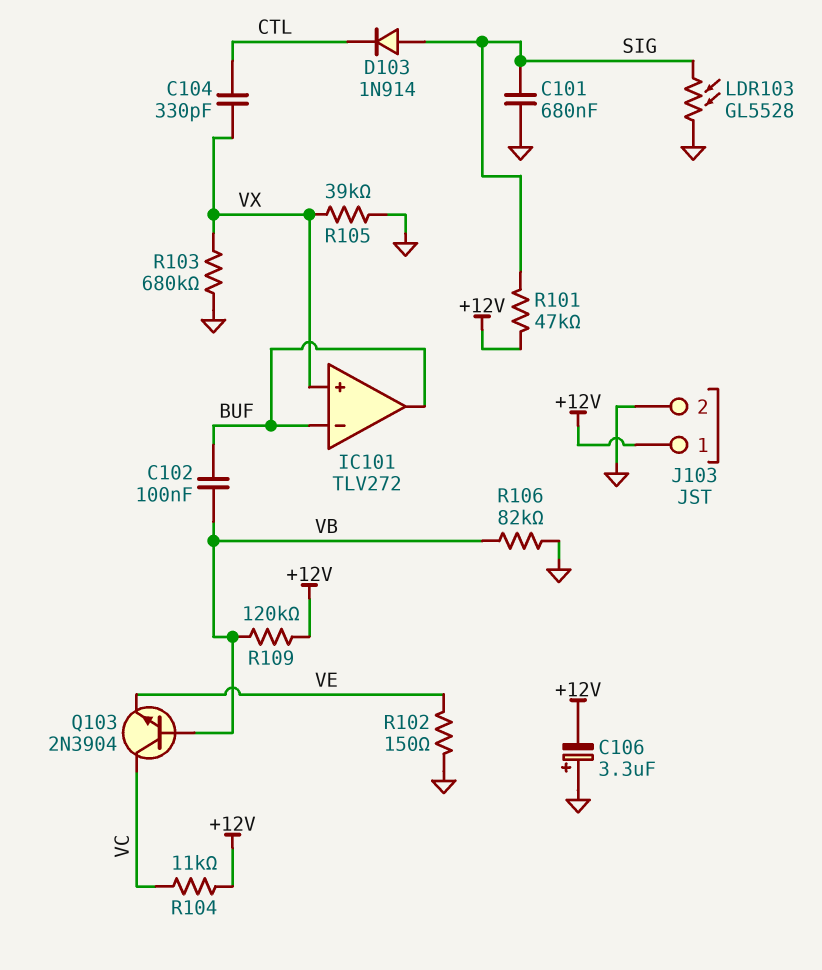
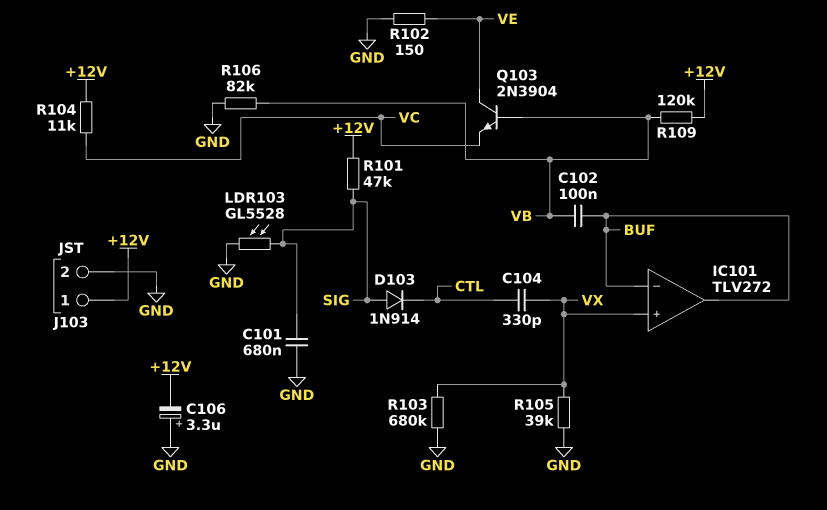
Q103: NPN 2N3904 (B VB, C VC, E VE) -> NPN 2N3904 (B VB, C VE, E VC)

